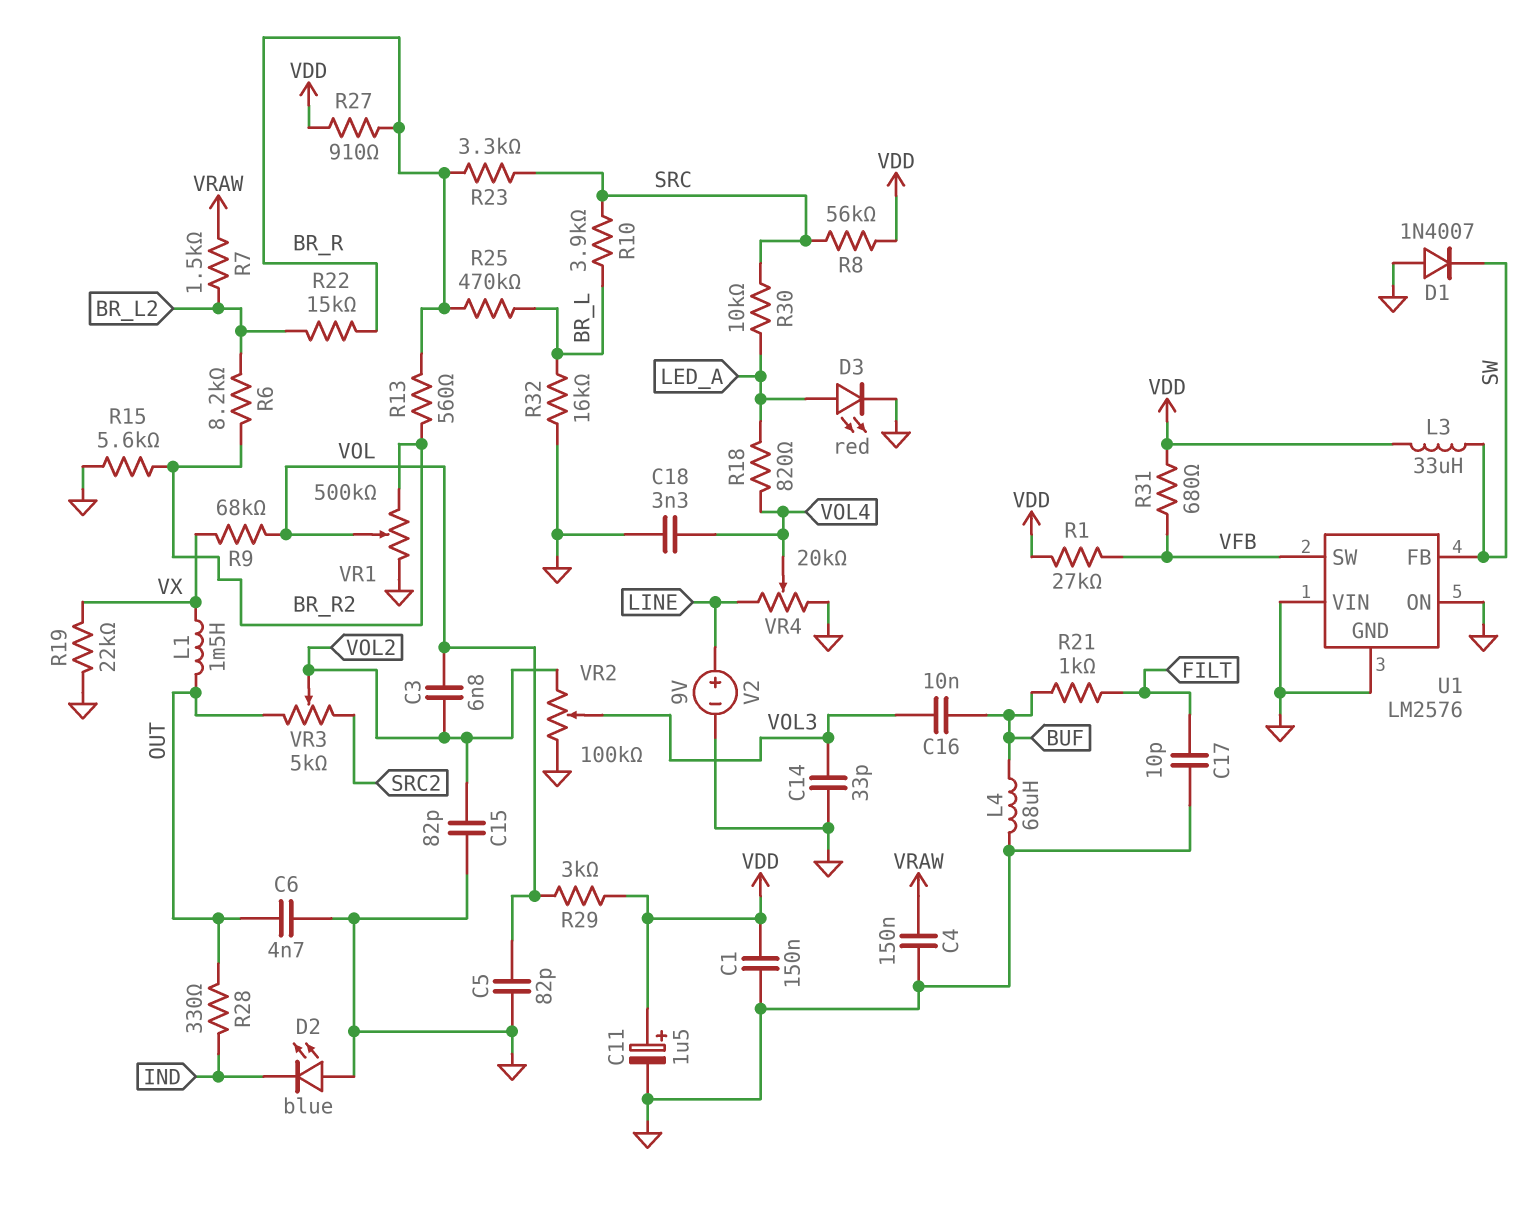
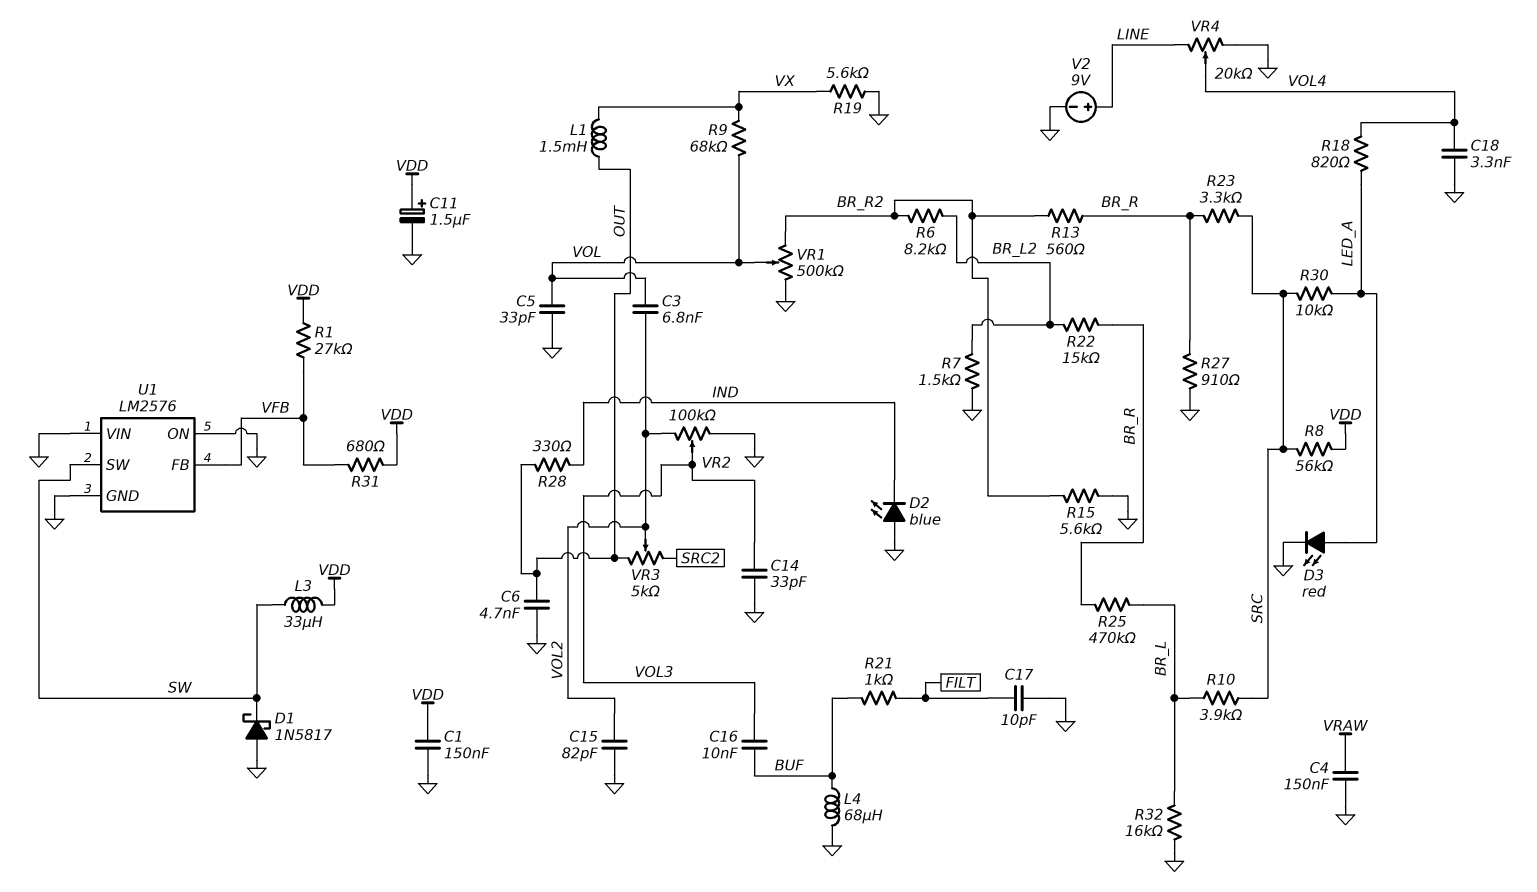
C5: 82pF (GND, VOL) -> 33pF (GND, VOL)
D1: diode 1N4007 (A GND, K SW) -> schottky 1N5817 (A GND, K SW)
R7: 1.5k (BR_L2, VRAW) -> 1.5k (BR_L2, GND)
R19: 22k (GND, VX) -> 5.6k (GND, VX)
R27: 910 (BR_R, VDD) -> 910 (BR_R, GND)
R29: 3k (VDD, VOL) -> none
U1 pin FB: SW -> VFB
U1 pin SW: VFB -> SW

